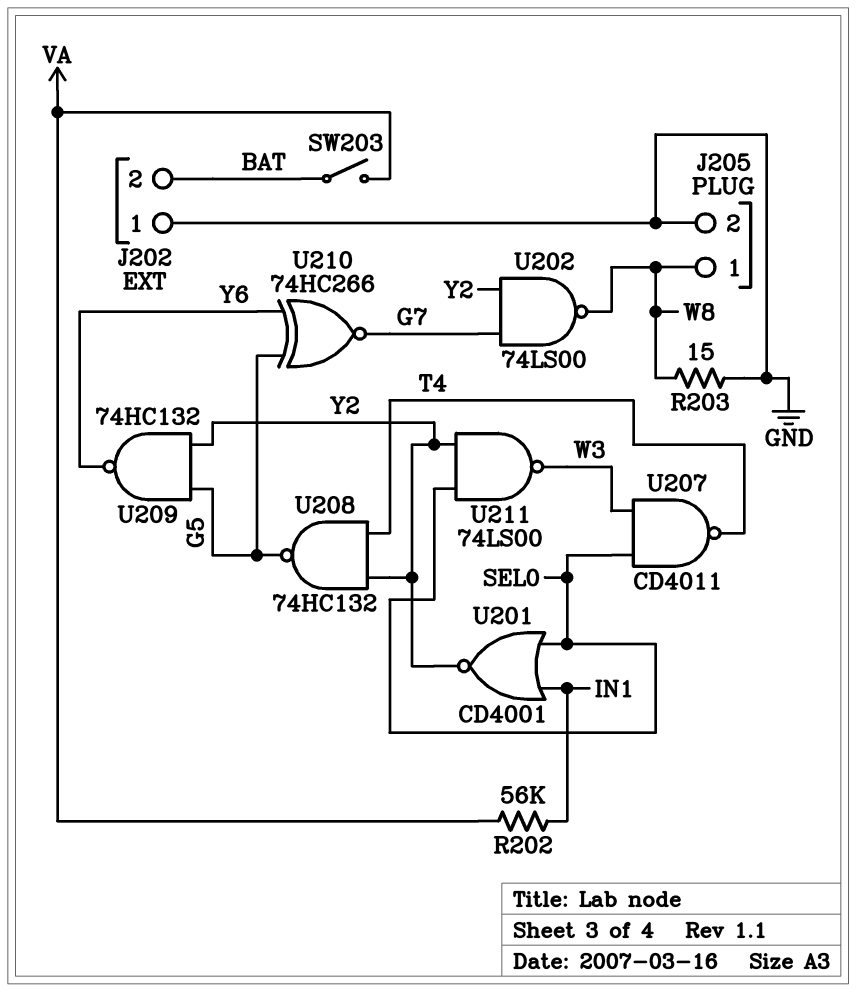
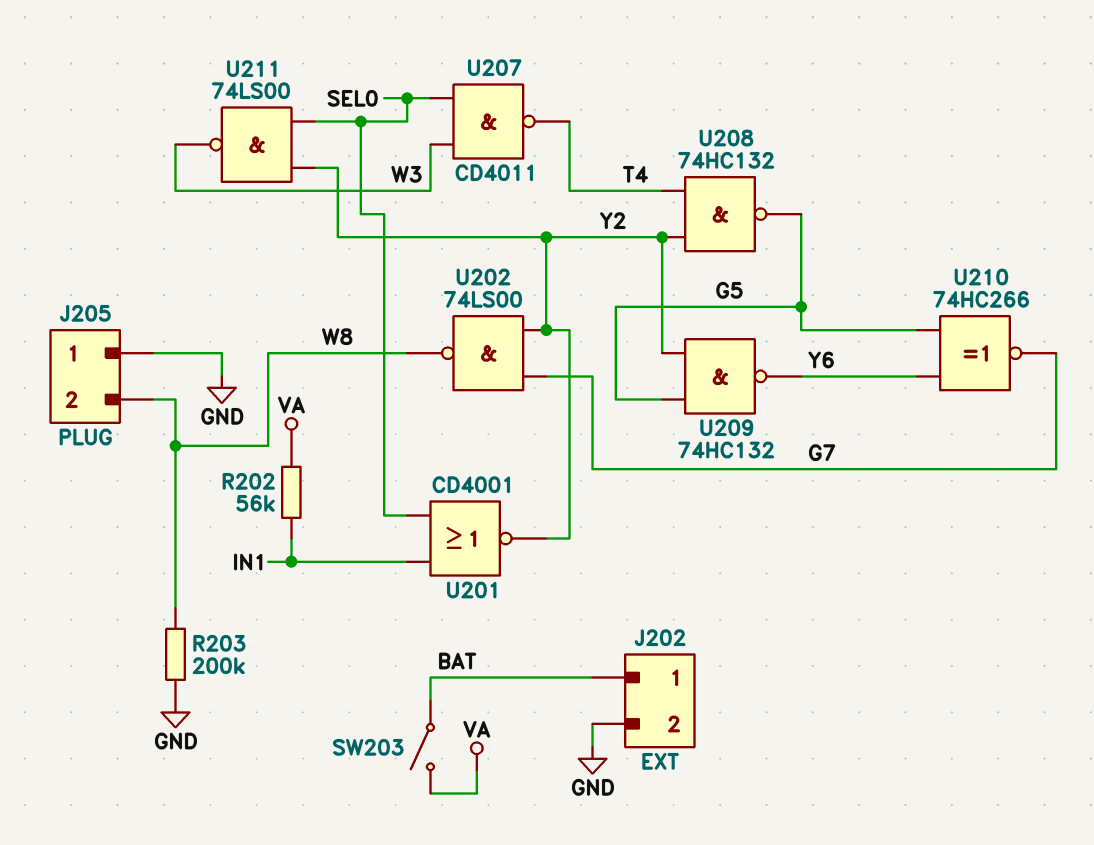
J202 pin 1: GND -> BAT
J202 pin 2: BAT -> GND
J205 pin 1: W8 -> GND
J205 pin 2: GND -> W8
R203: 15 (GND, W8) -> 200k (GND, W8)

